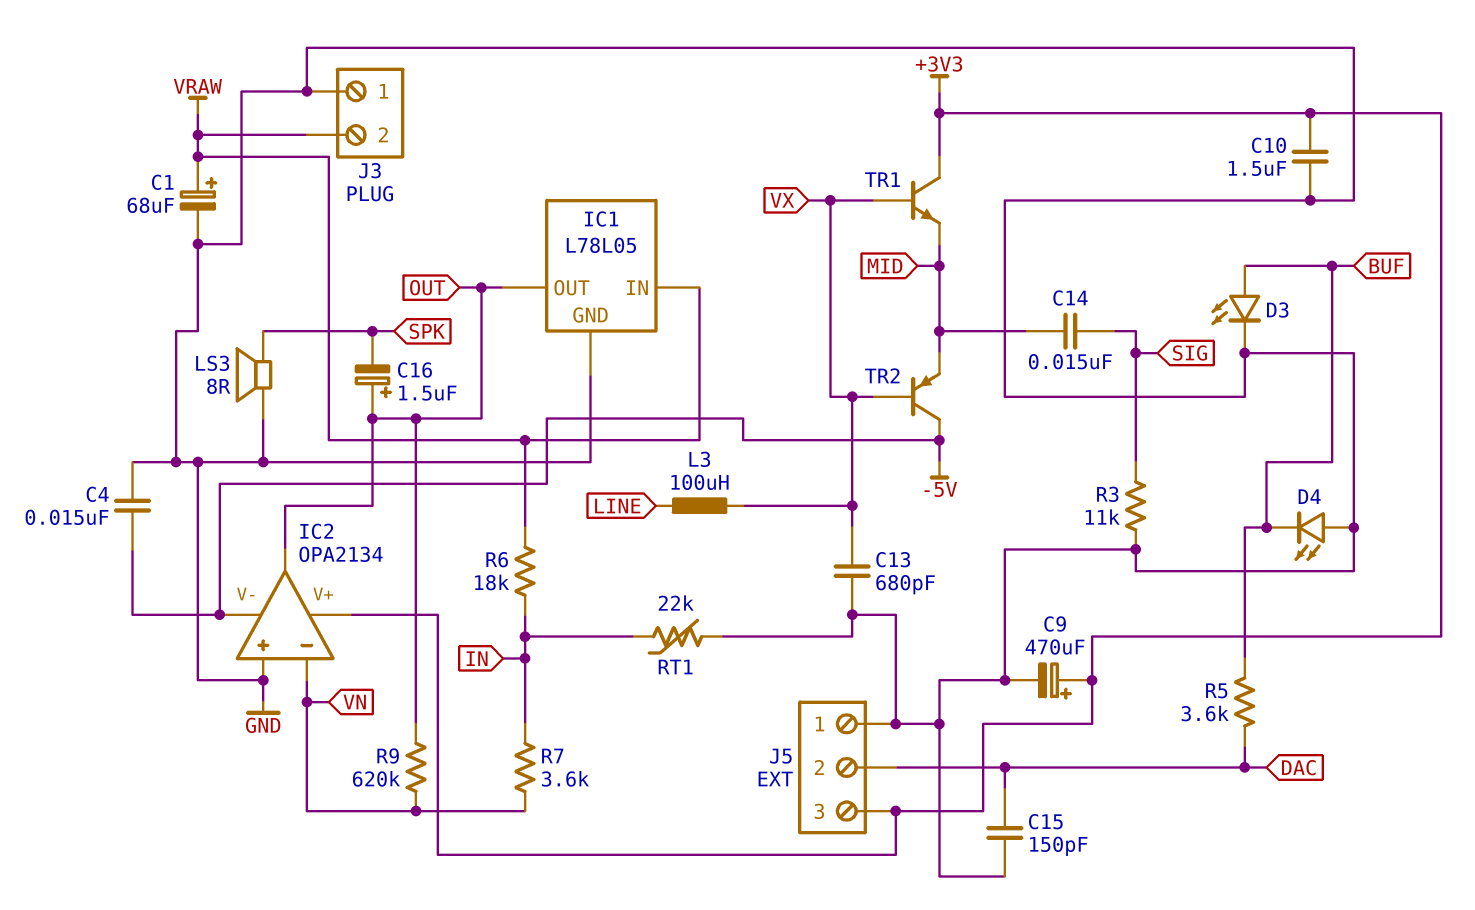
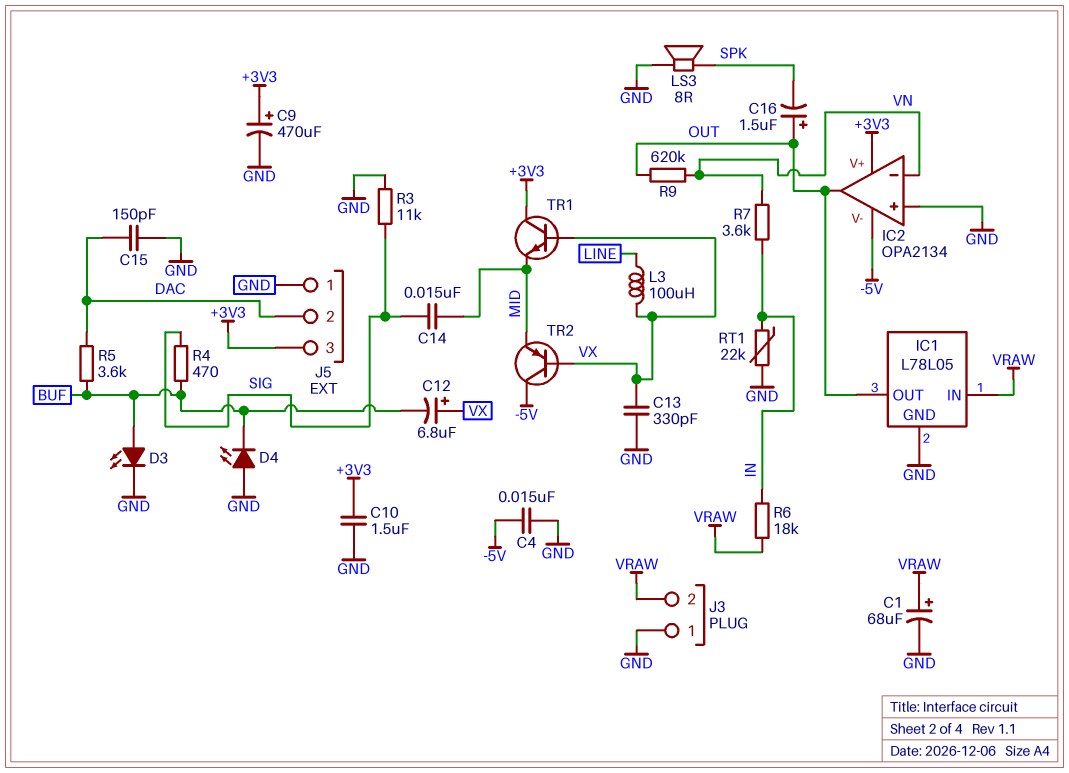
C12: none -> 6.8uF (plus VX, minus BUF)
C13: 680pF (GND, VX) -> 330pF (GND, VX)
R4: none -> 470 (BUF, SIG)

